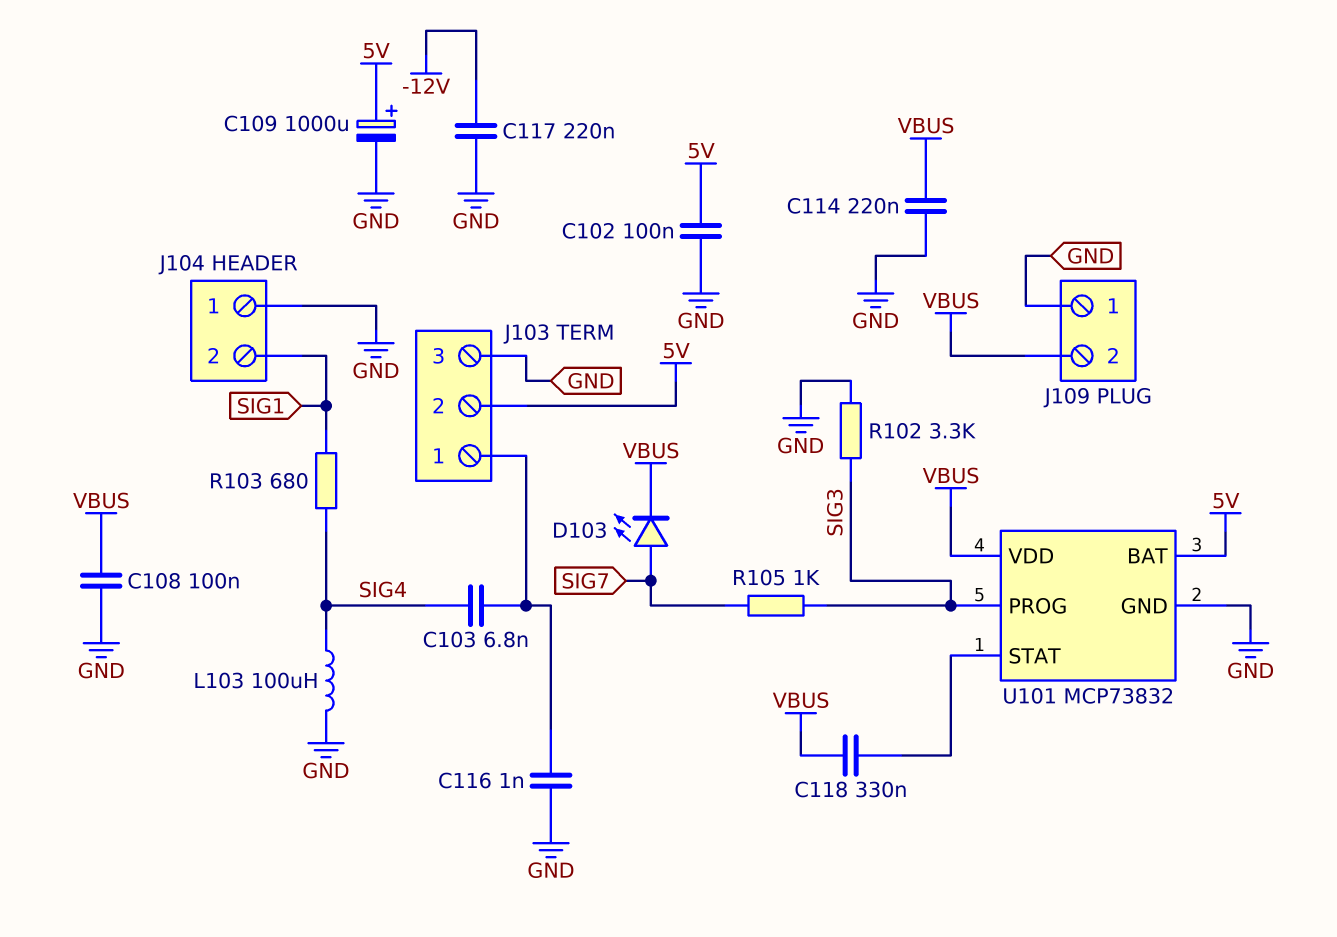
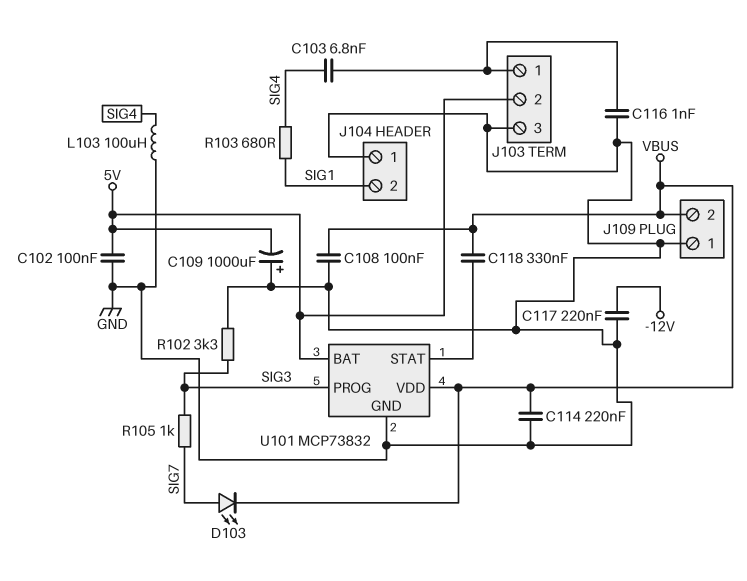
C109: 1000uF (plus 5V, minus GND) -> 1000uF (plus GND, minus 5V)

